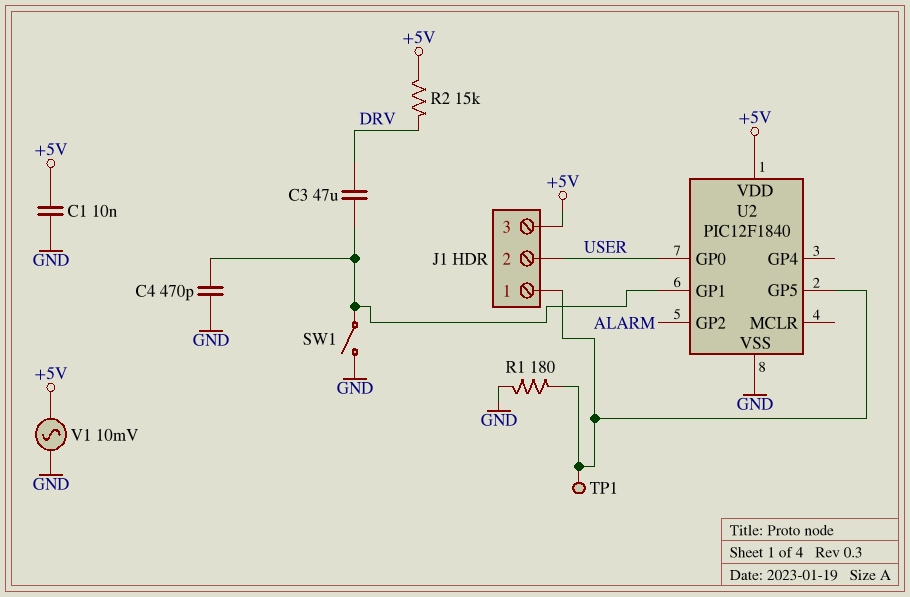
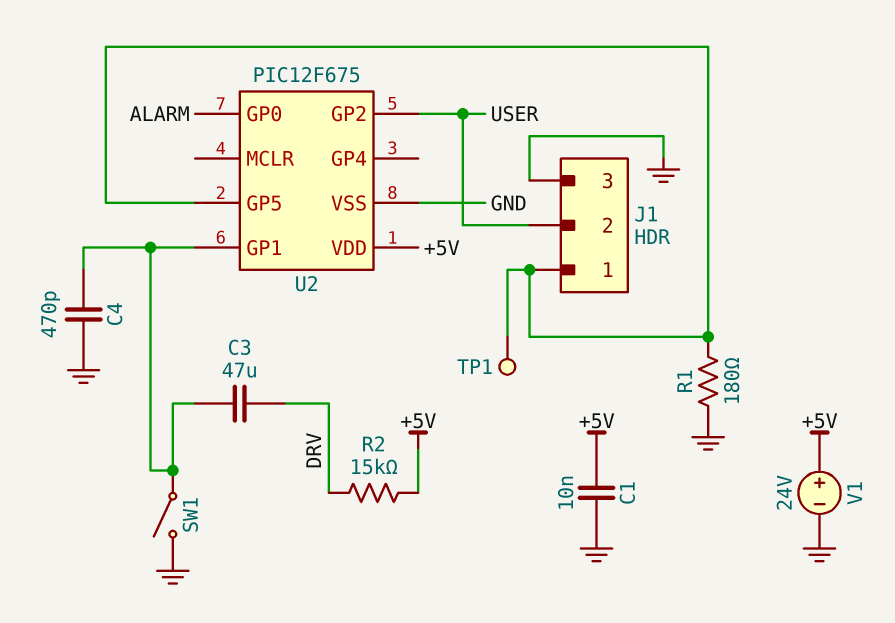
J1 pin 3: +5V -> GND
U2: PIC12F1840 -> PIC12F675
U2 pin GP0: USER -> ALARM
U2 pin GP2: ALARM -> USER
V1: AC 10mV (+5V, GND) -> 24V (plus +5V, minus GND)

